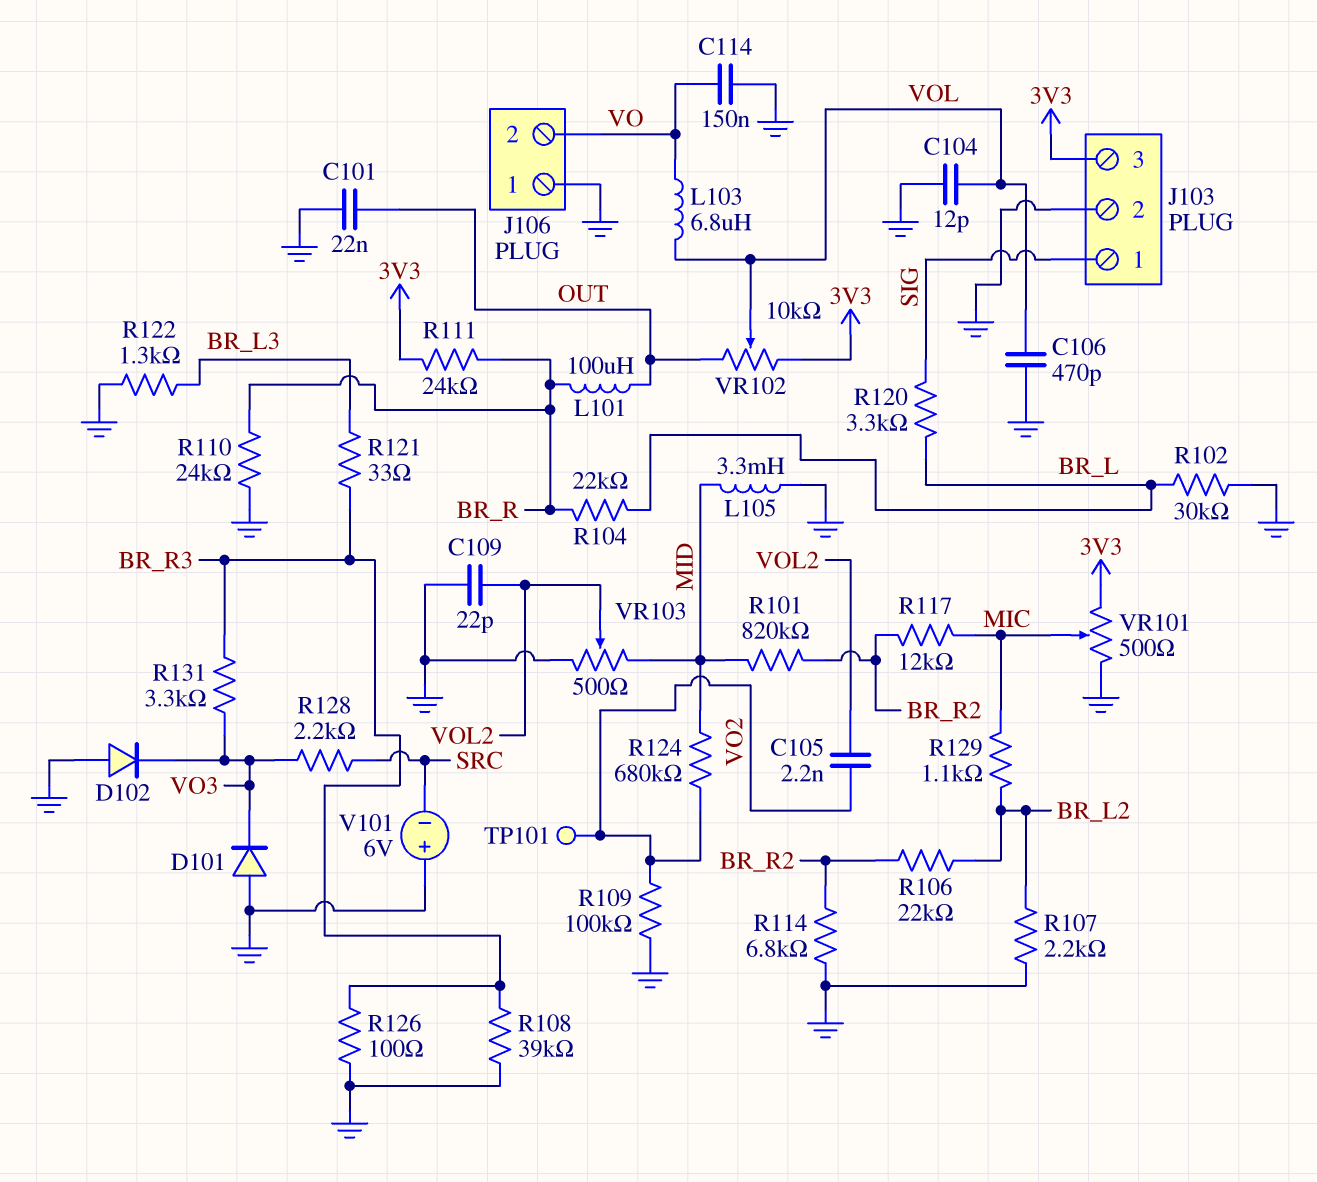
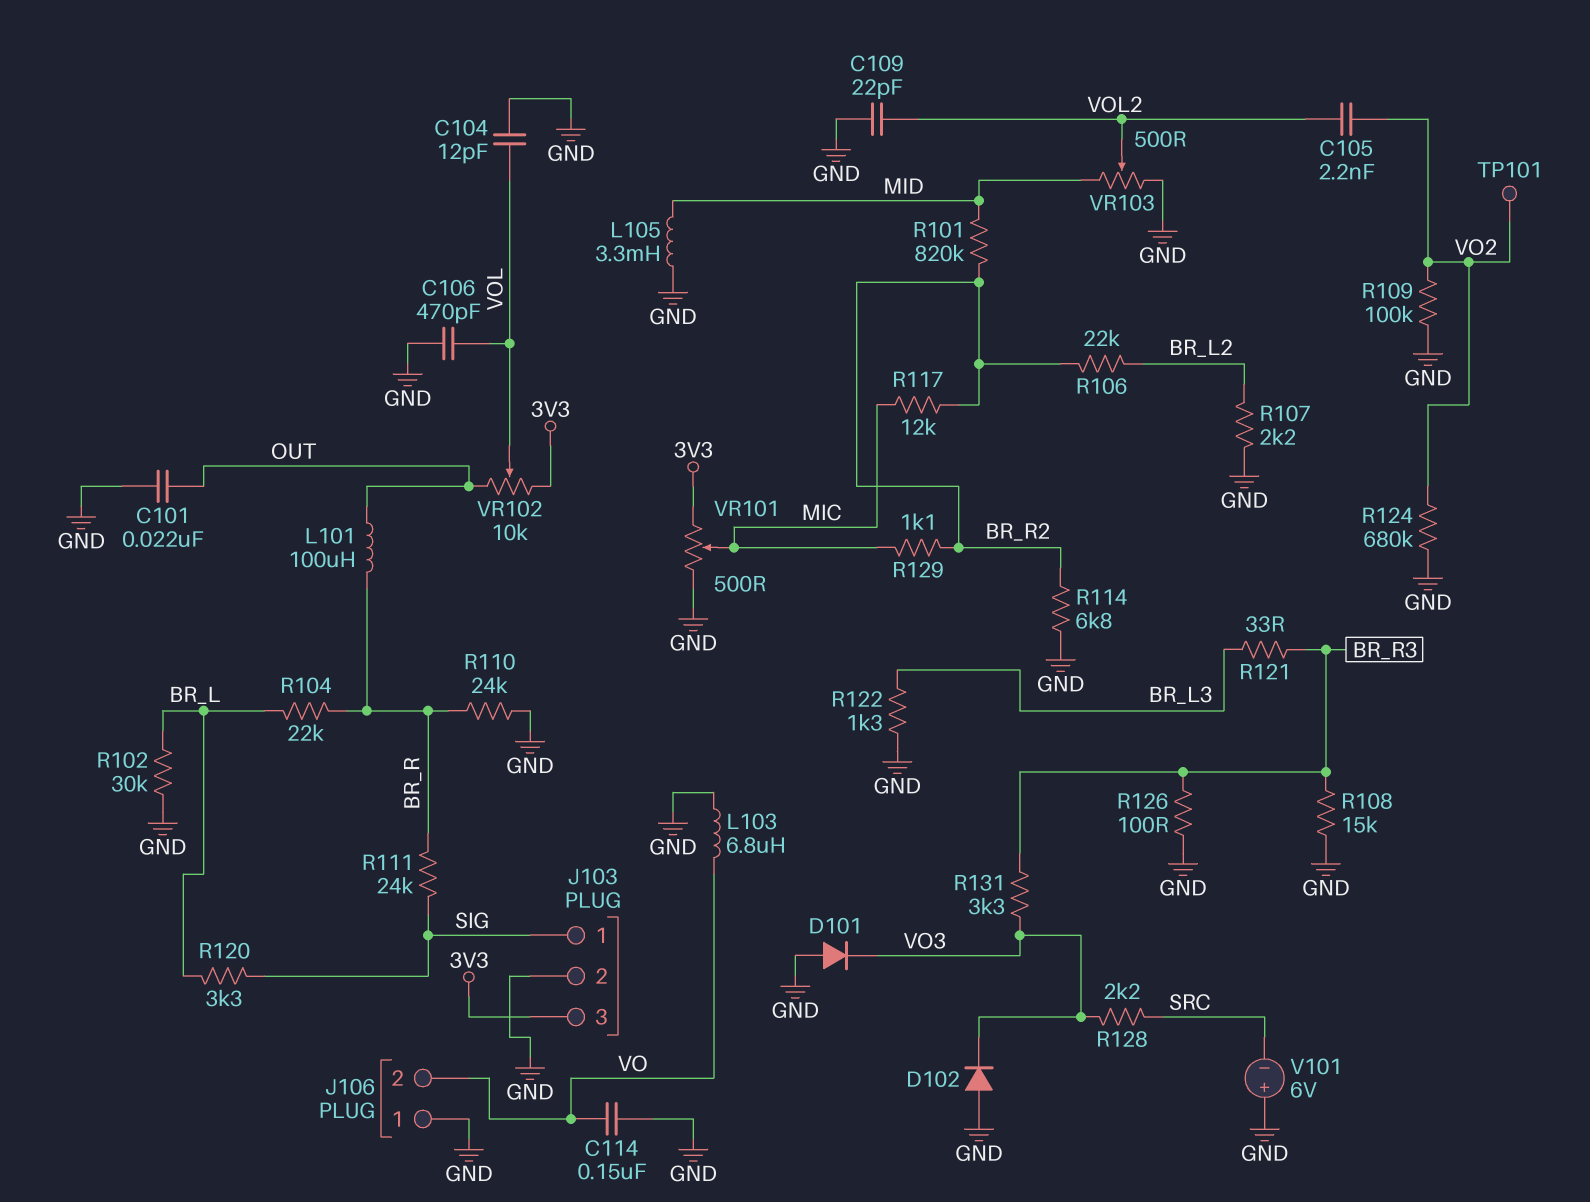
L103: 6.8uH (VO, VOL) -> 6.8uH (GND, VO)
R108: 39k (BR_R3, GND) -> 15k (BR_R3, GND)
R111: 24k (3V3, BR_R) -> 24k (BR_R, SIG)
R124: 680k (MID, VO2) -> 680k (GND, VO2)
R129: 1.1k (BR_L2, MIC) -> 1.1k (BR_R2, MIC)

